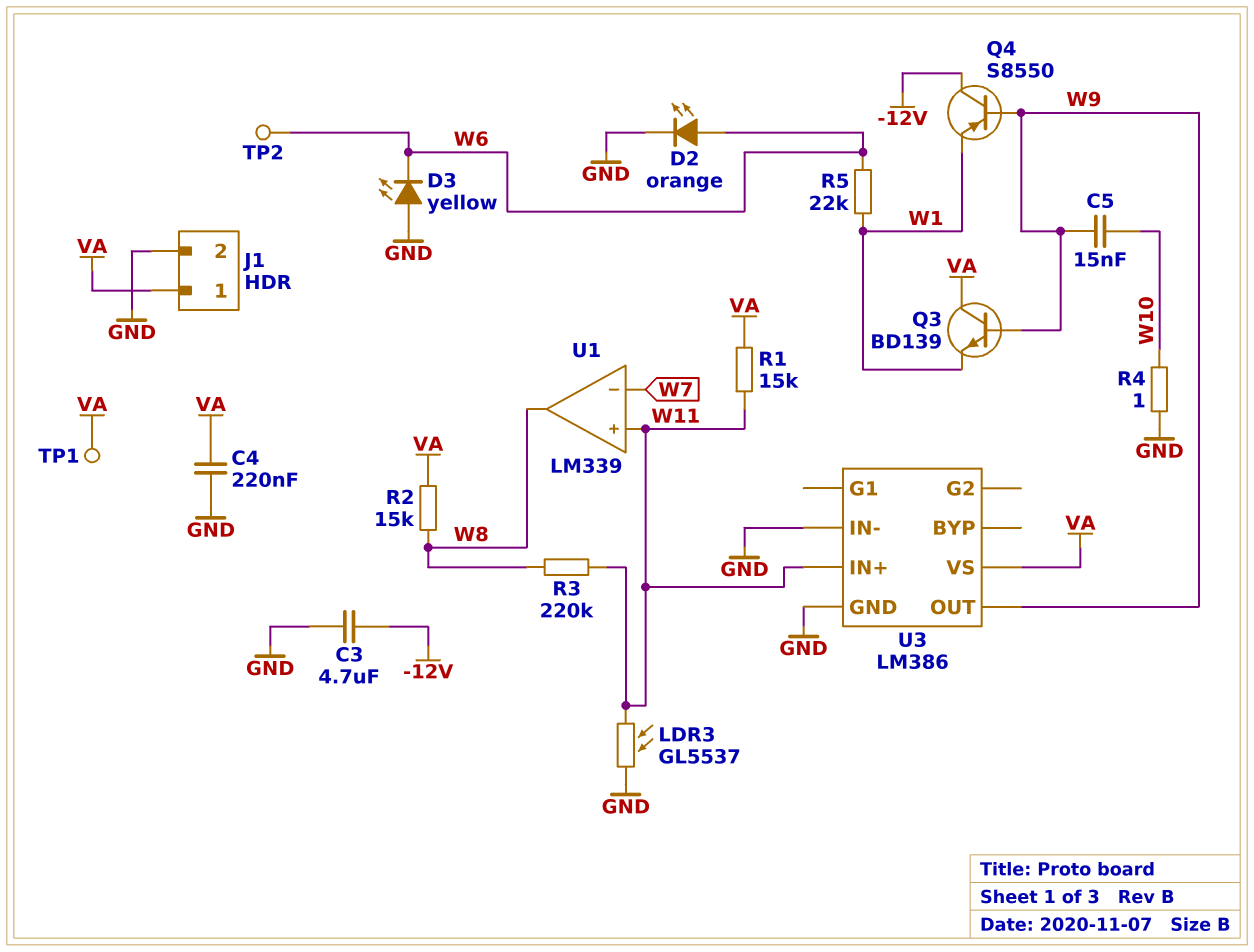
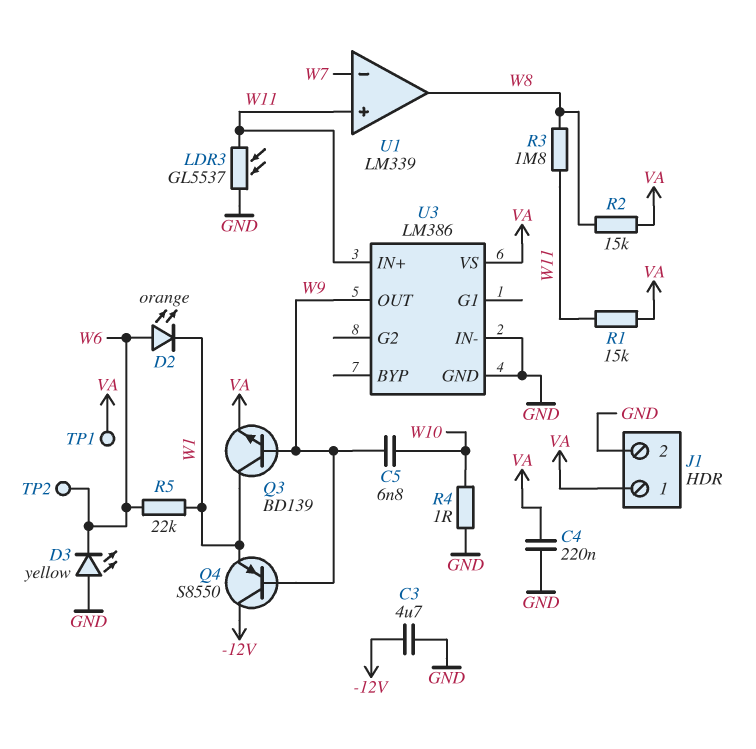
C5: 15nF (W9, W10) -> 6.8nF (W9, W10)
D2: LED orange (A W6, K GND) -> LED orange (A W6, K W1)
Q3: NPN BD139 (B W9, C VA, E W1) -> NPN BD139 (B W9, C W1, E VA)
R3: 220k (W8, W11) -> 1.8M (W8, W11)

